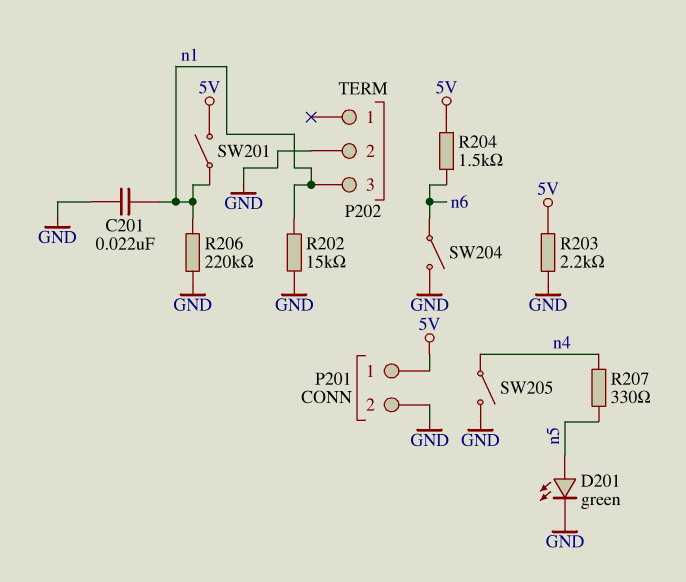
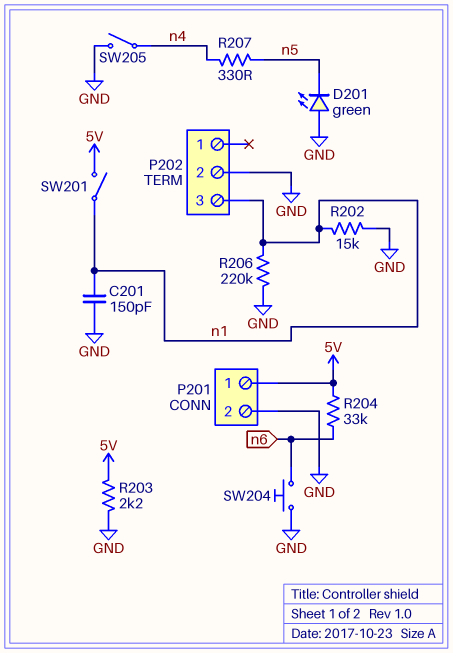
C201: 22nF (GND, n1) -> 150pF (GND, n1)
D201: LED green (A n5, K GND) -> LED green (A GND, K n5)
R204: 1.5k (5V, n6) -> 33k (5V, n6)
SW204: switch (GND, n6) -> button (GND, n6)

